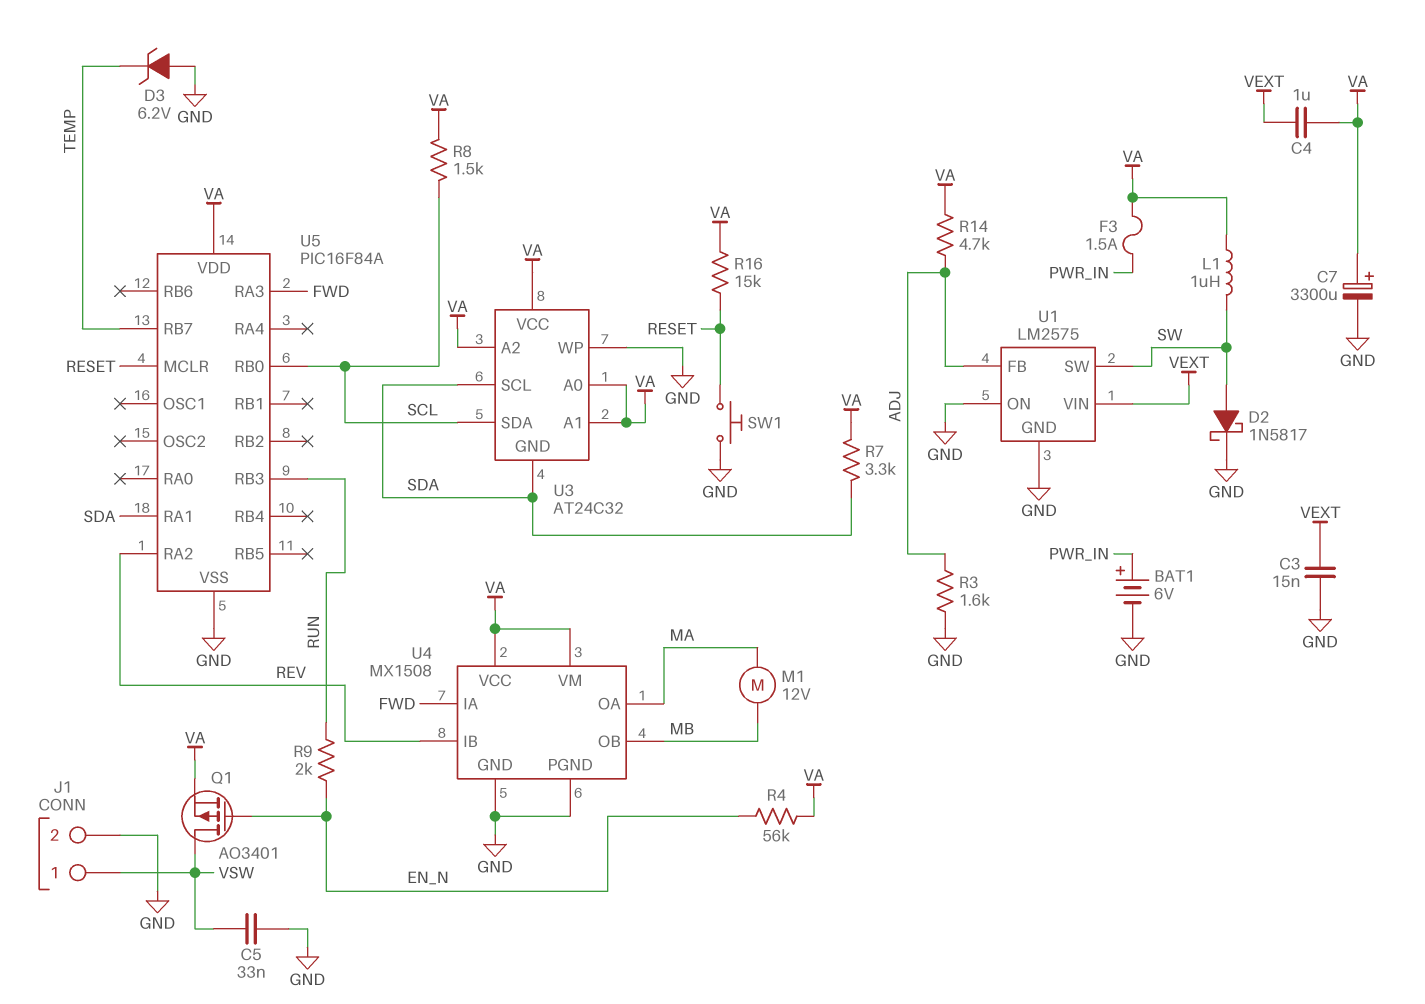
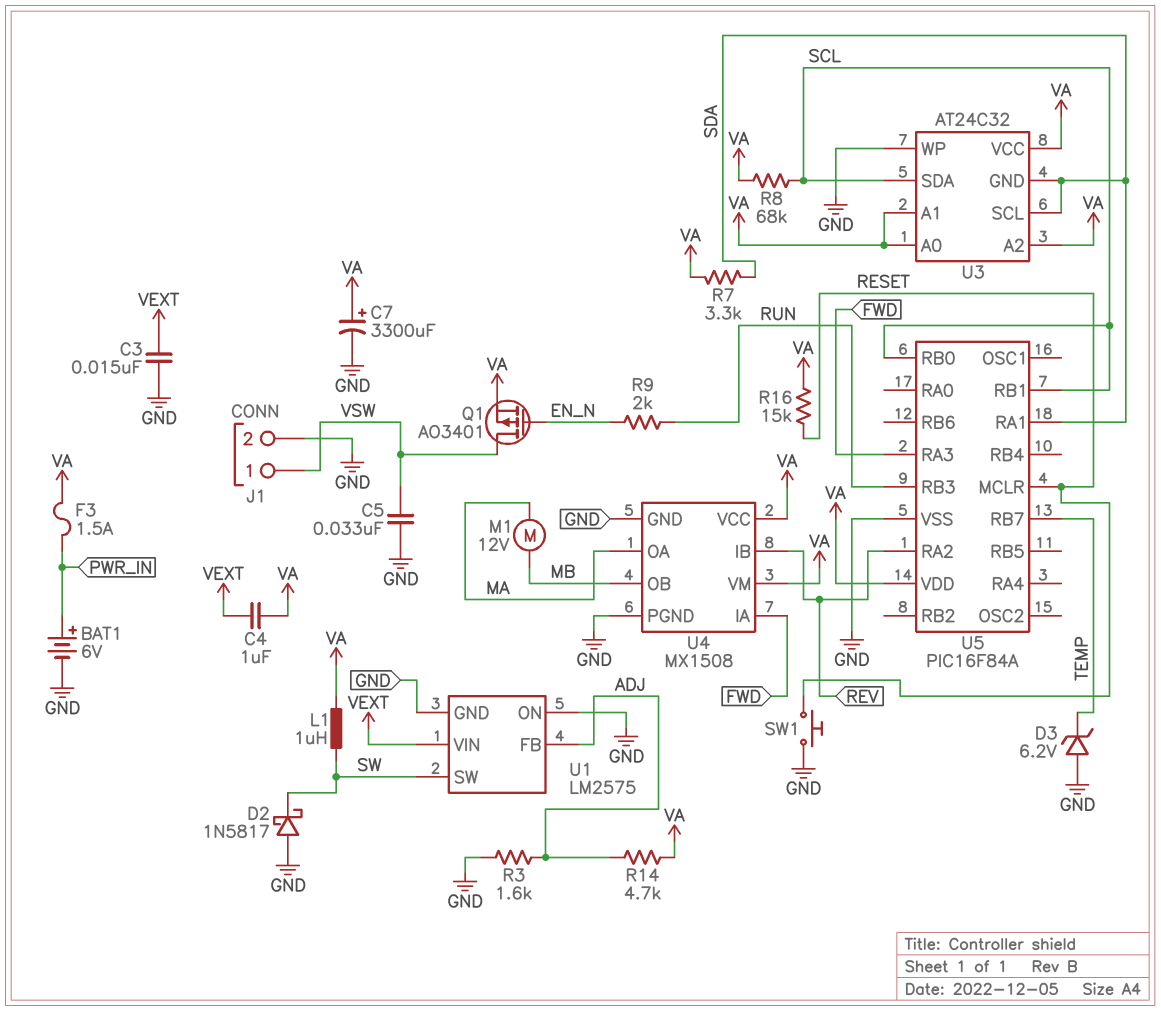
D2: schottky 1N5817 (A SW, K GND) -> schottky 1N5817 (A GND, K SW)
R4: 56k (EN_N, VA) -> none
R8: 1.5k (SCL, VA) -> 68k (SCL, VA)
U5 pin RB1: none -> SCL

